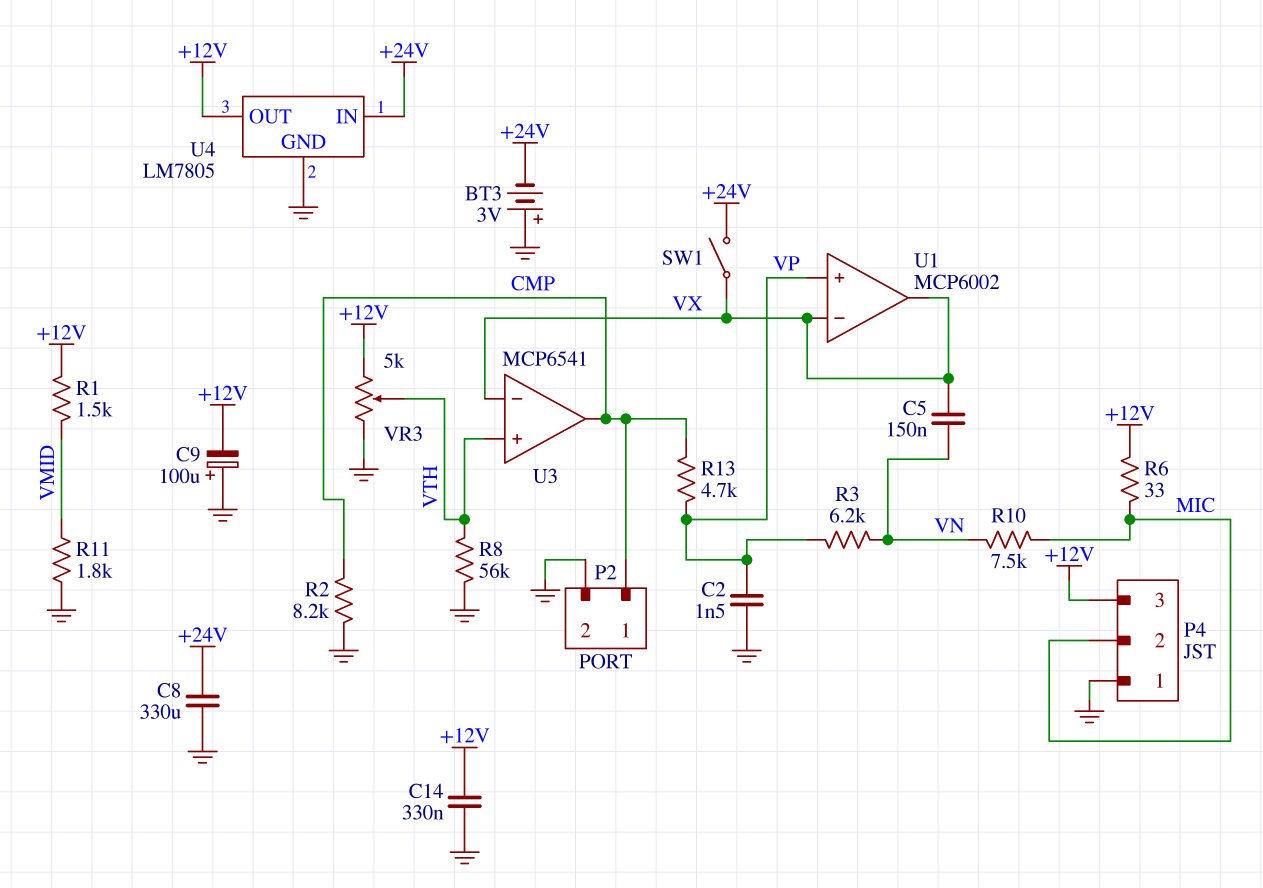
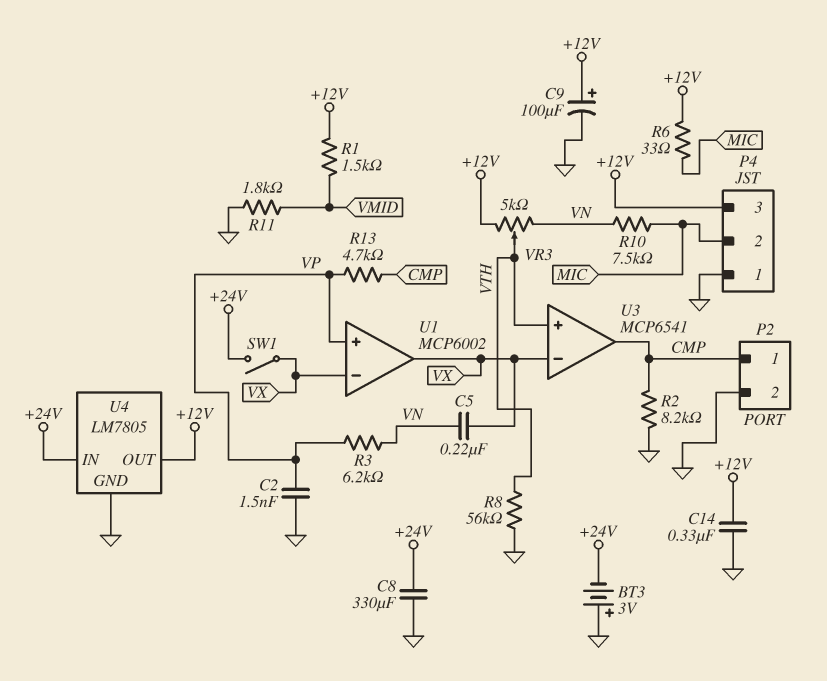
C5: 150nF (VN, VX) -> 220nF (VN, VX)
C9: 100uF (plus GND, minus +12V) -> 100uF (plus +12V, minus GND)
VR3: 5k (+12V, GND, wiper VTH) -> 5k (+12V, VN, wiper VTH)

